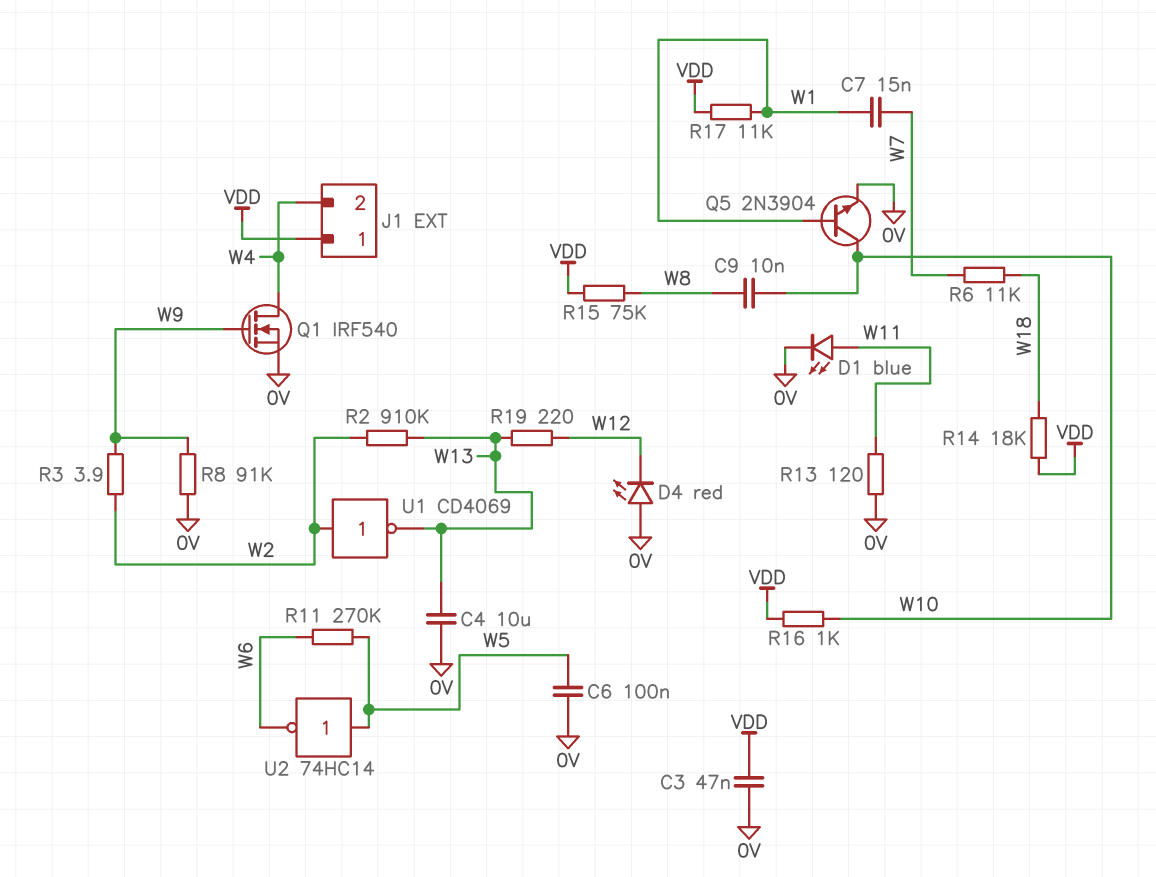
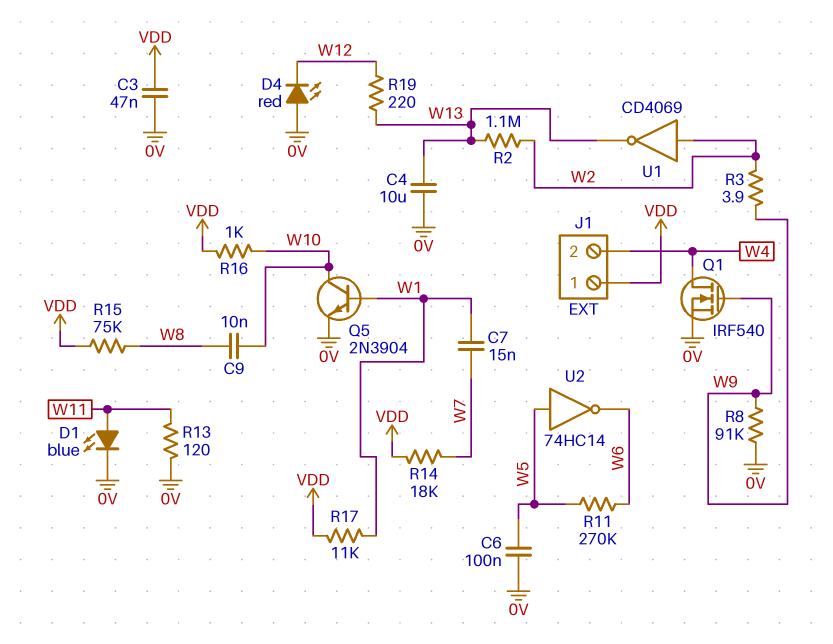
R2: 910k (W2, W13) -> 1.1M (W2, W13)
R6: 11k (W7, W18) -> none
R14: 18k (VDD, W18) -> 18k (VDD, W7)

